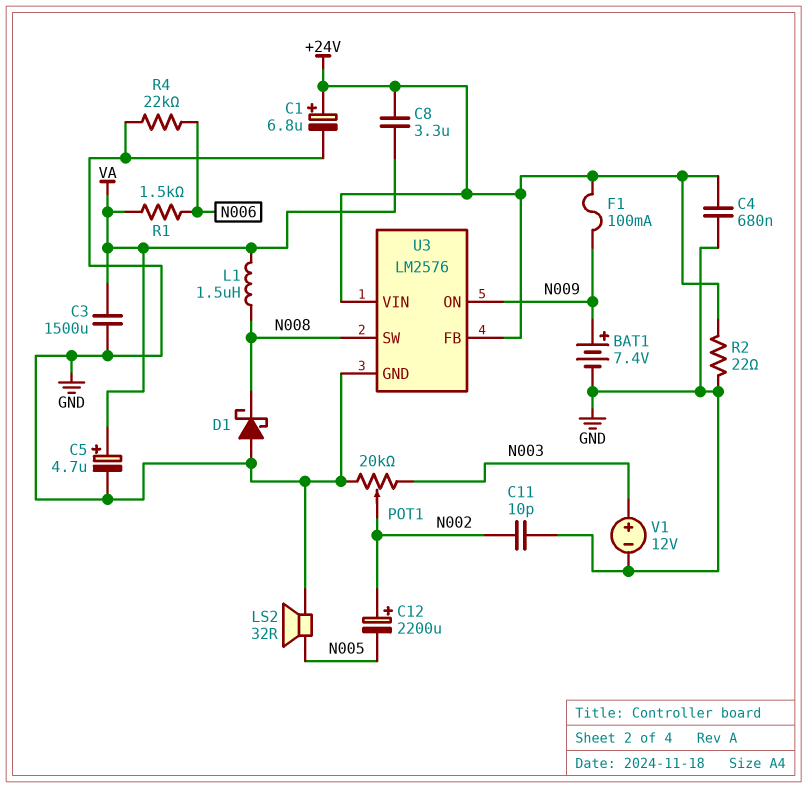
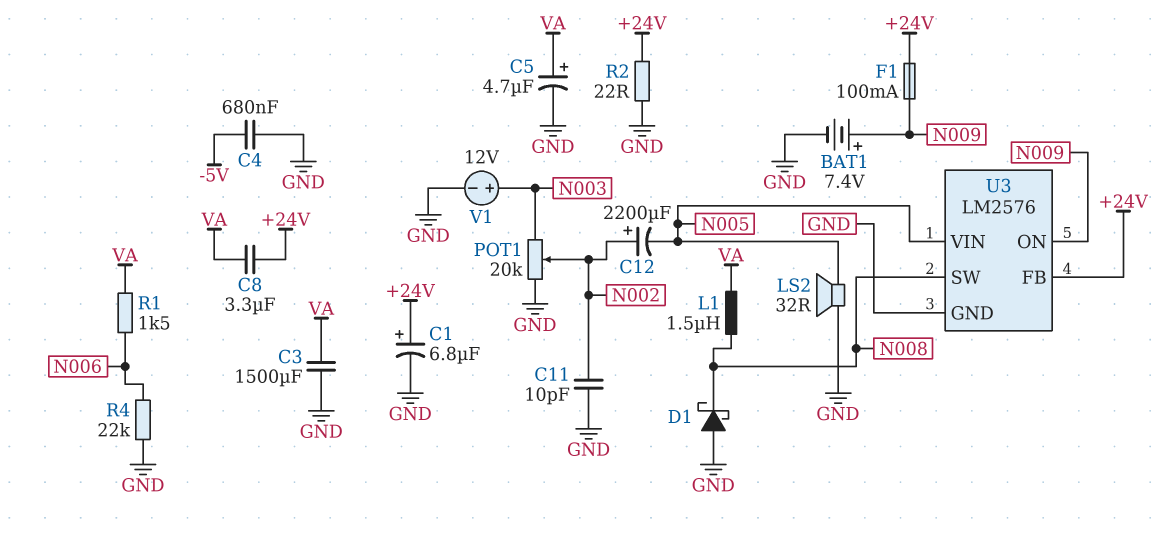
C4: 680nF (+24V, GND) -> 680nF (-5V, GND)
U3 pin VIN: +24V -> N005

